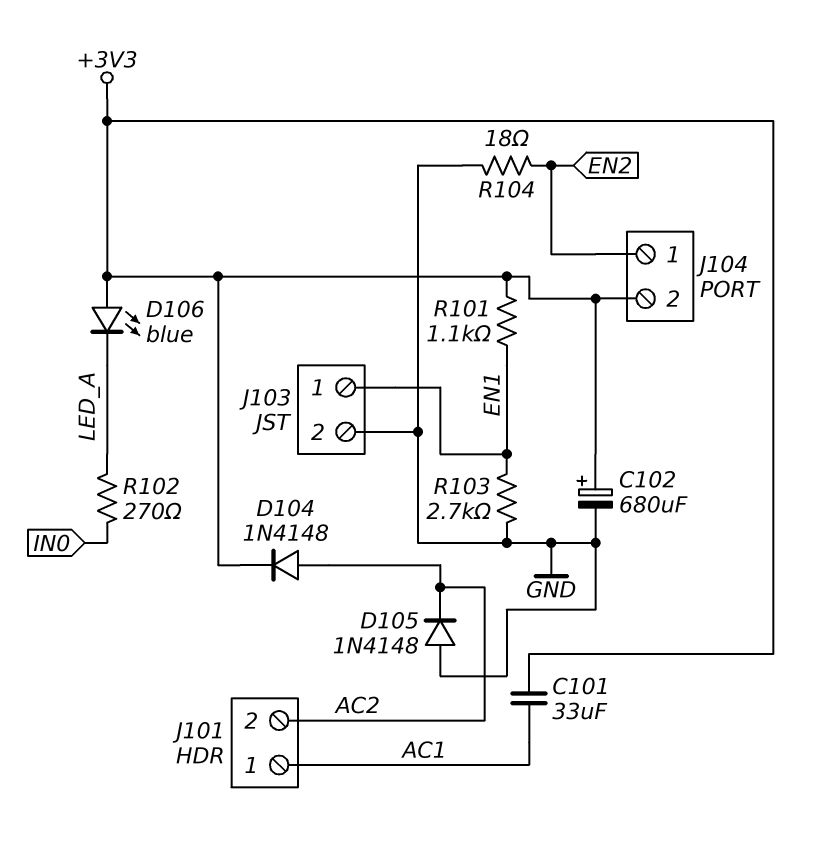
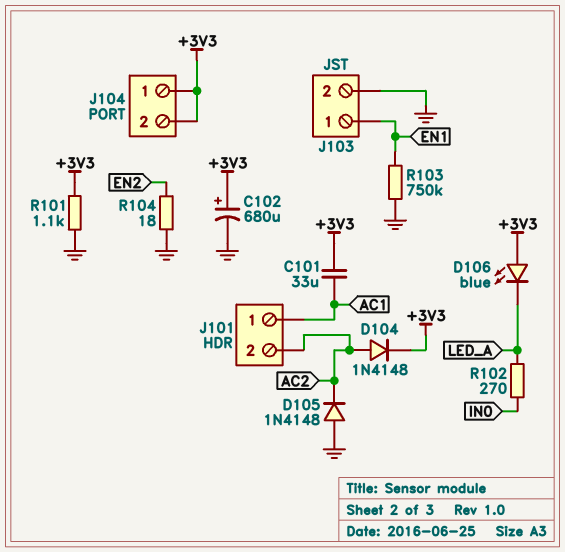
J104 pin 1: EN2 -> +3V3
R101: 1.1k (+3V3, EN1) -> 1.1k (+3V3, GND)
R103: 2.7k (EN1, GND) -> 750k (EN1, GND)

